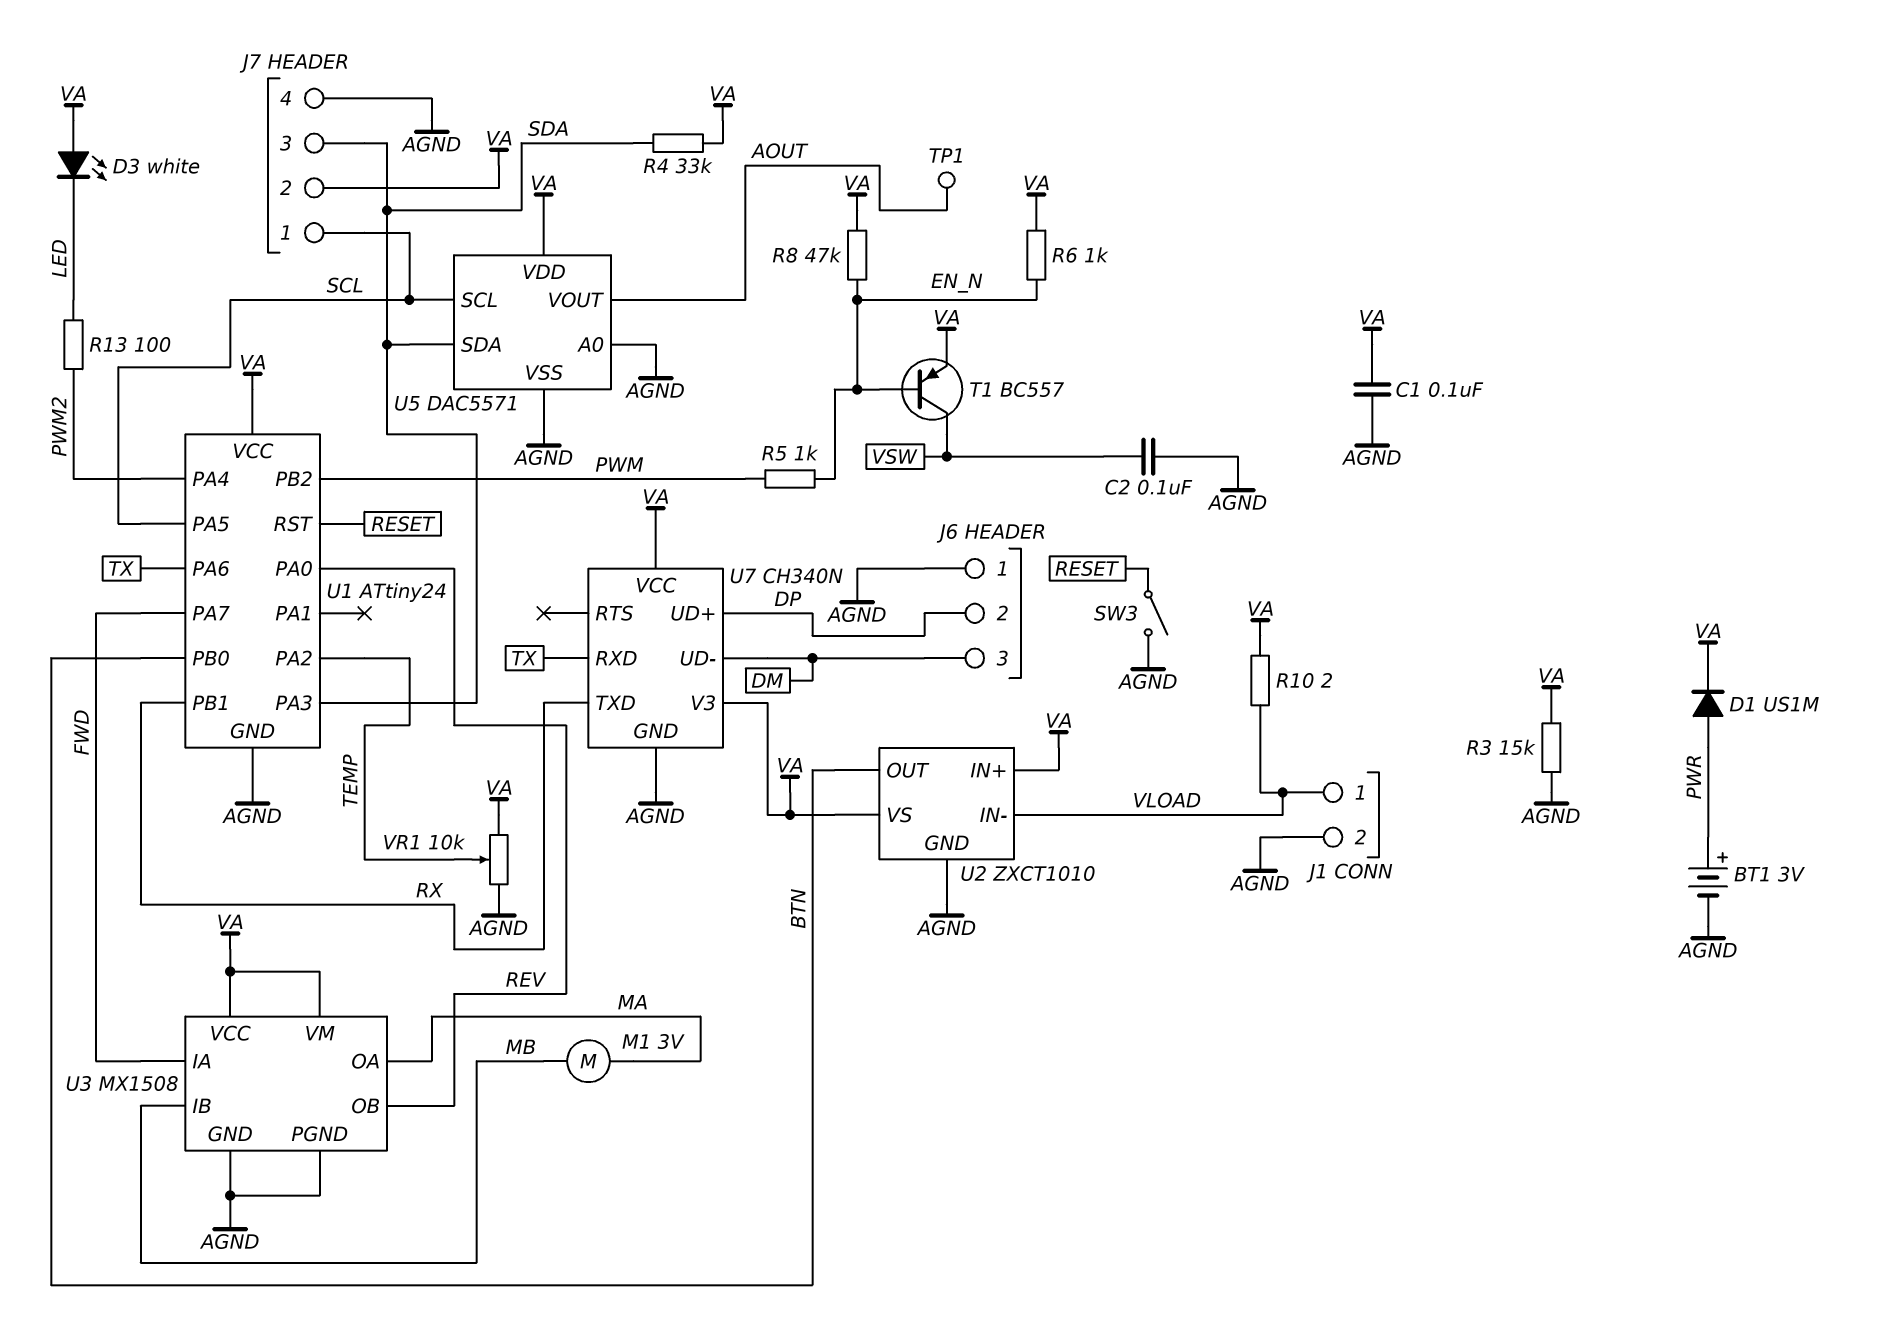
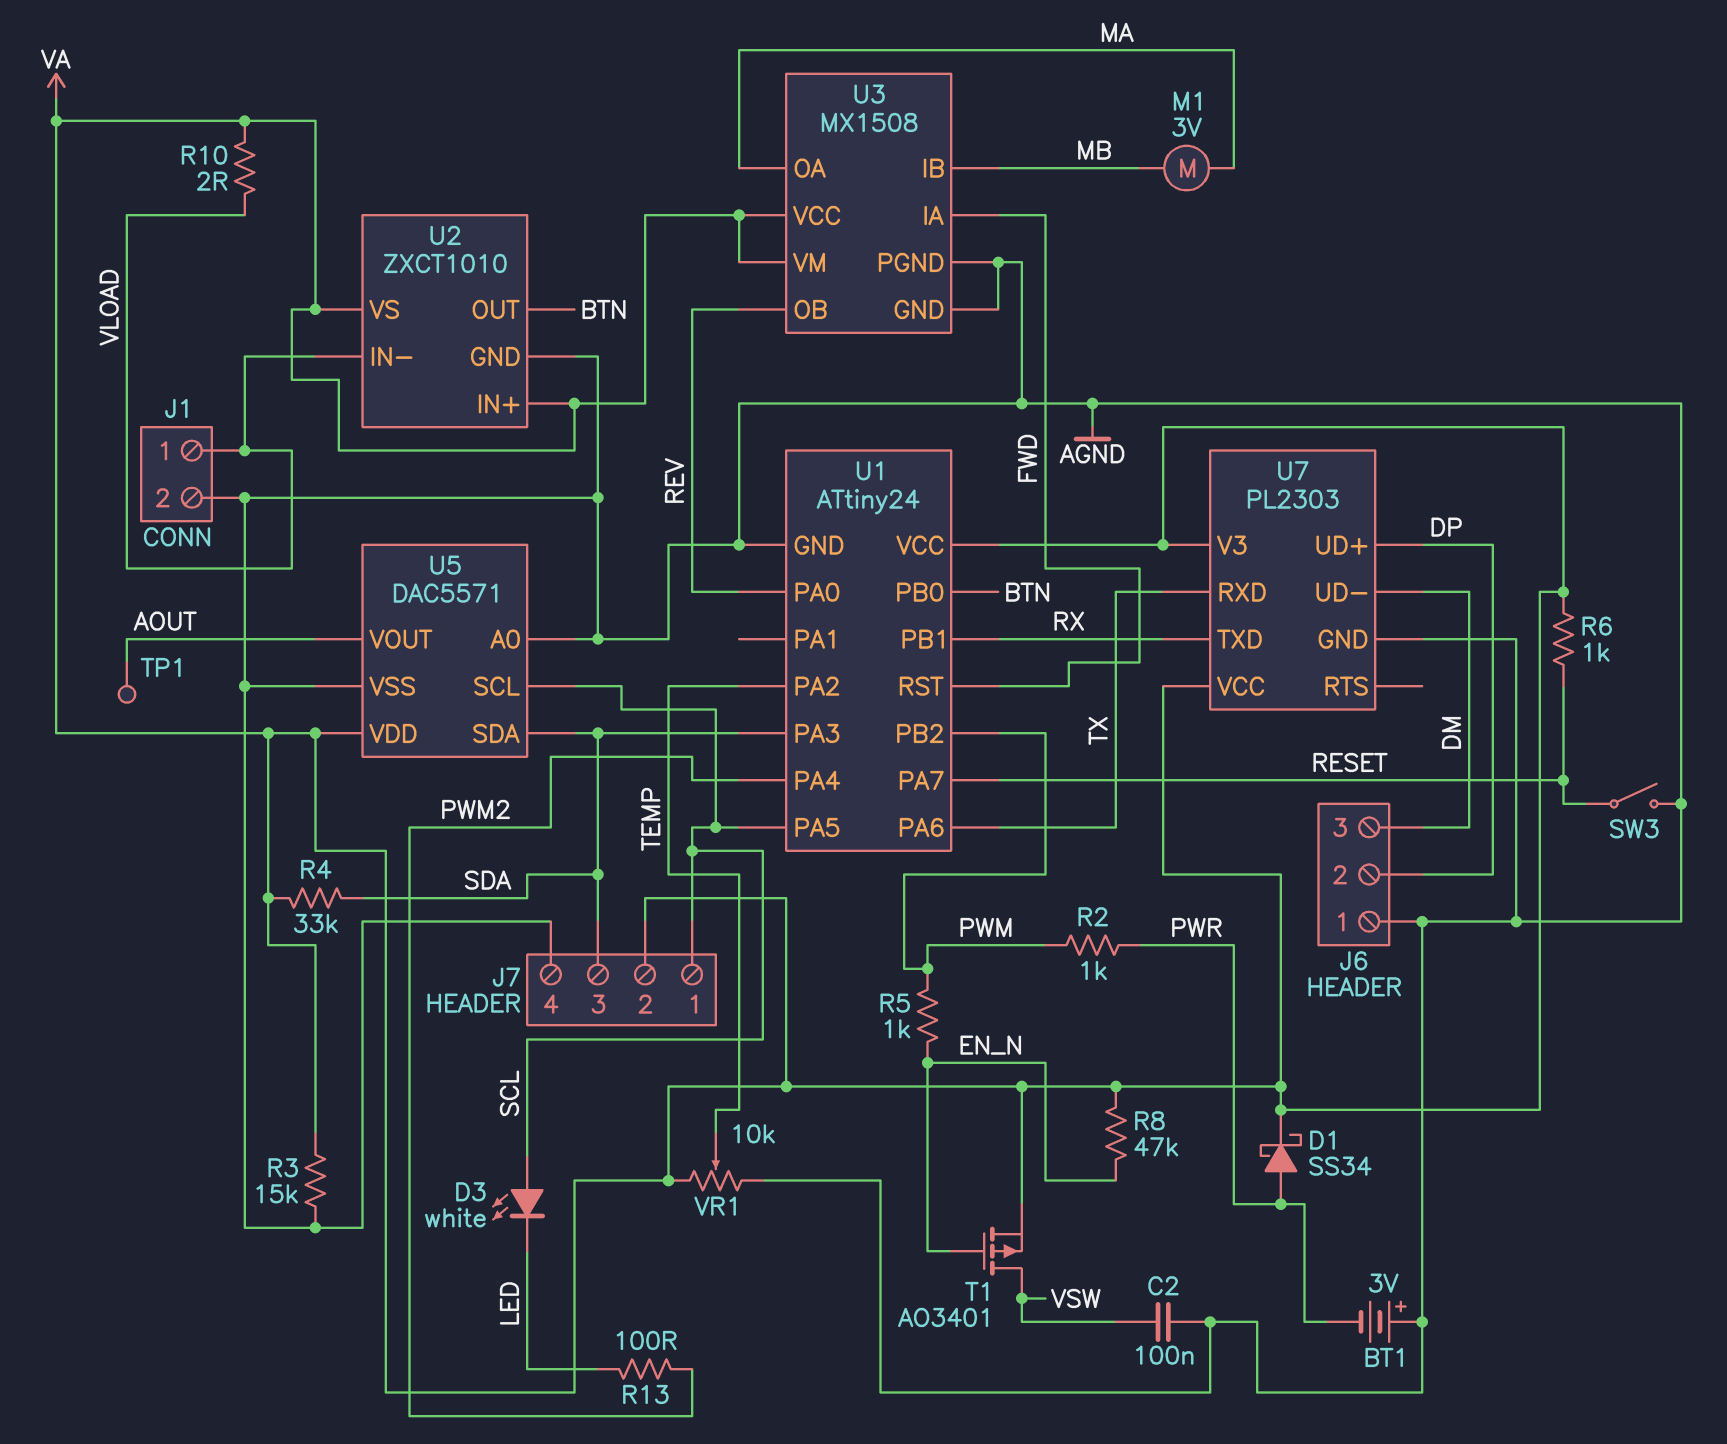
BT1: 3V (plus PWR, minus AGND) -> 3V (plus AGND, minus PWR)
C1: 100nF (AGND, VA) -> none
D1: diode US1M (A PWR, K VA) -> schottky SS34 (A PWR, K VA)
D3: LED white (A VA, K LED) -> LED white (A SCL, K LED)
R2: none -> 1k (PWM, PWR)
R6: 1k (EN_N, VA) -> 1k (RESET, VA)
T1: PNP BC557 (B EN_N, C VSW, E VA) -> PMOS AO3401 (G EN_N, D VSW, S VA)
U1 pin PA7: FWD -> RESET
U1 pin RST: RESET -> FWD
U7: CH340N -> PL2303

